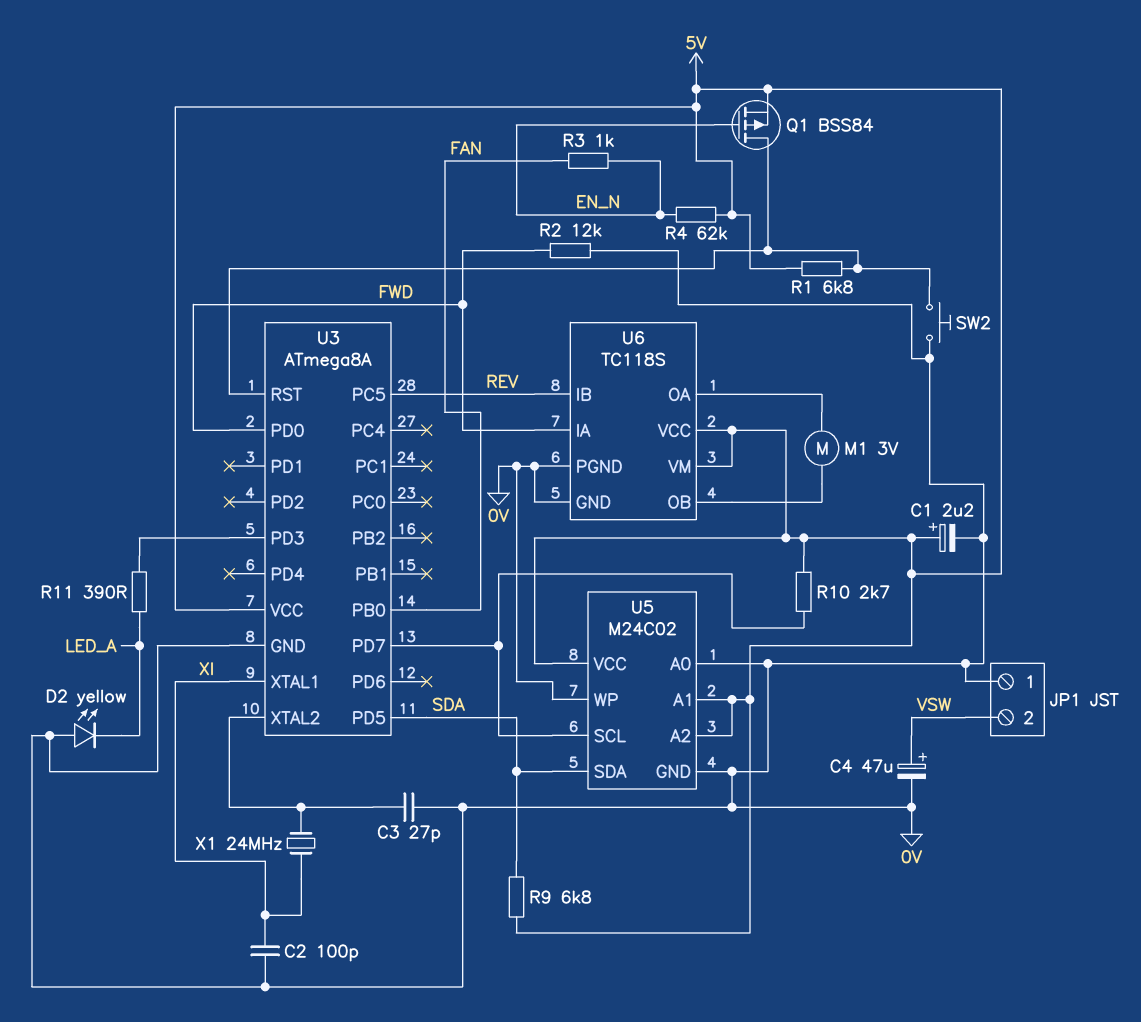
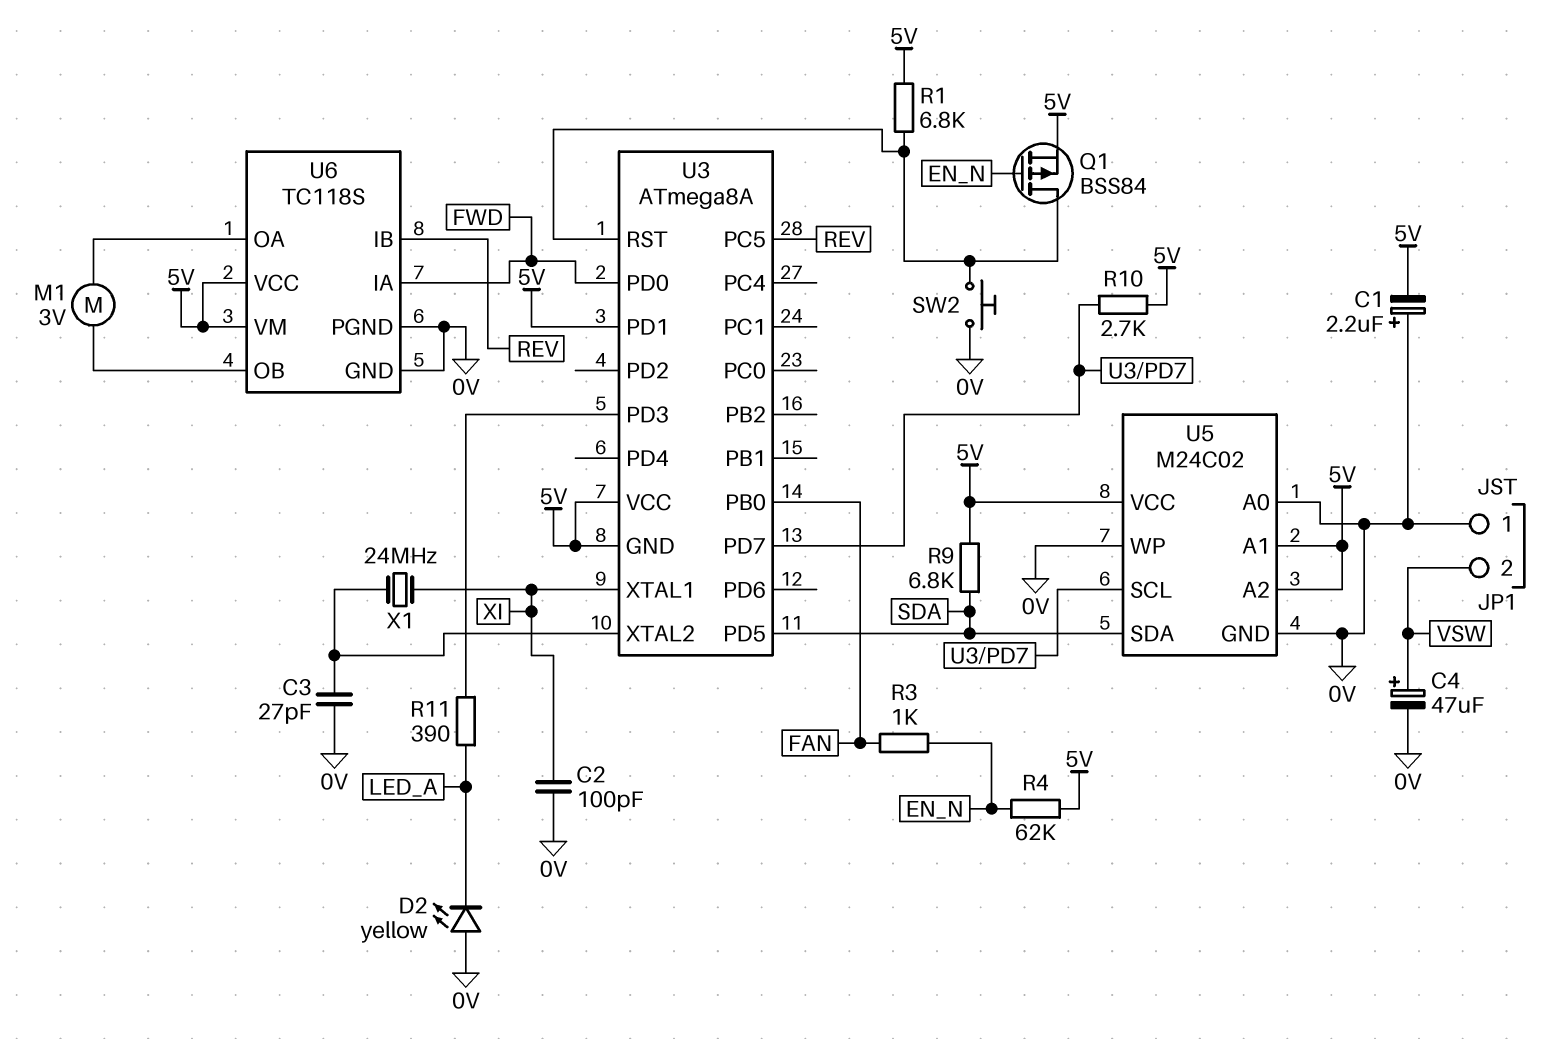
C1: 2.2uF (plus 5V, minus 0V) -> 2.2uF (plus 0V, minus 5V)
R2: 12k (0V, FWD) -> none
U3 pin GND: 0V -> 5V
U3 pin PD1: none -> 5V

